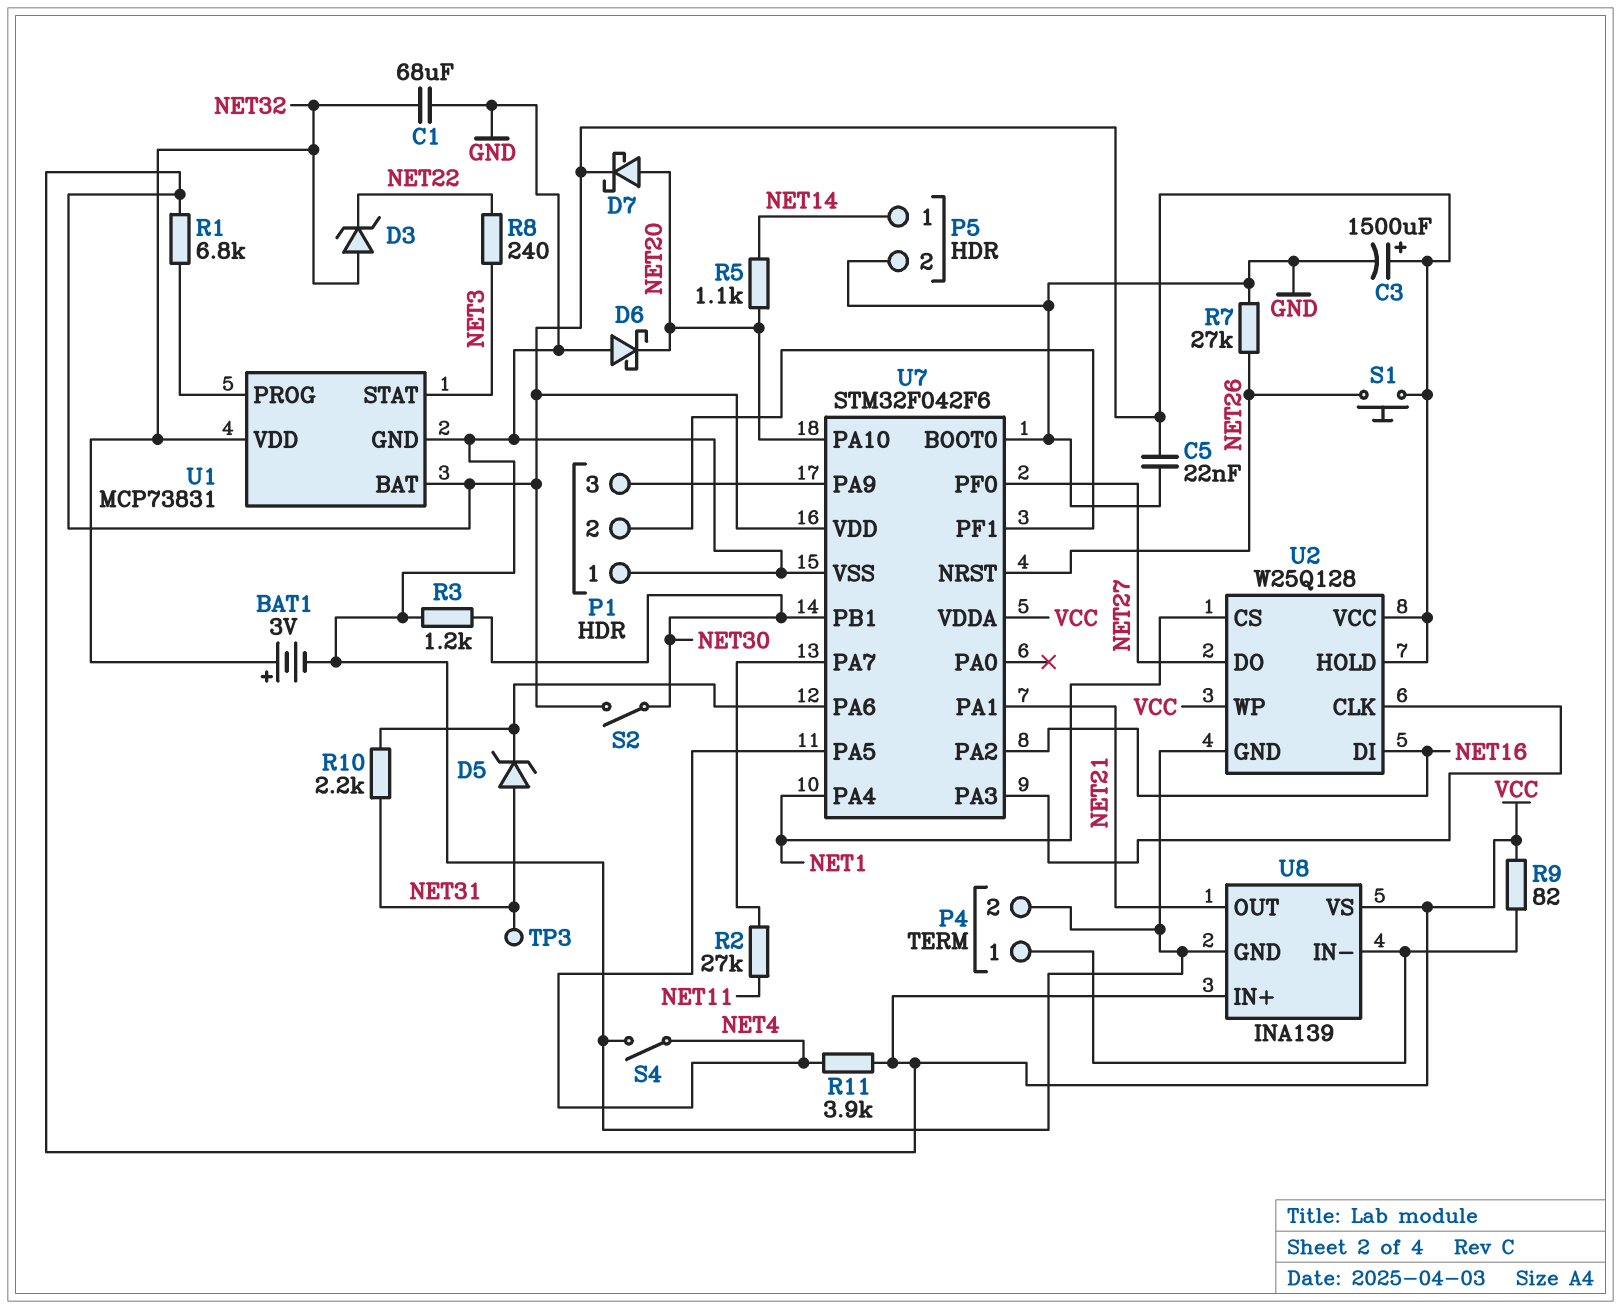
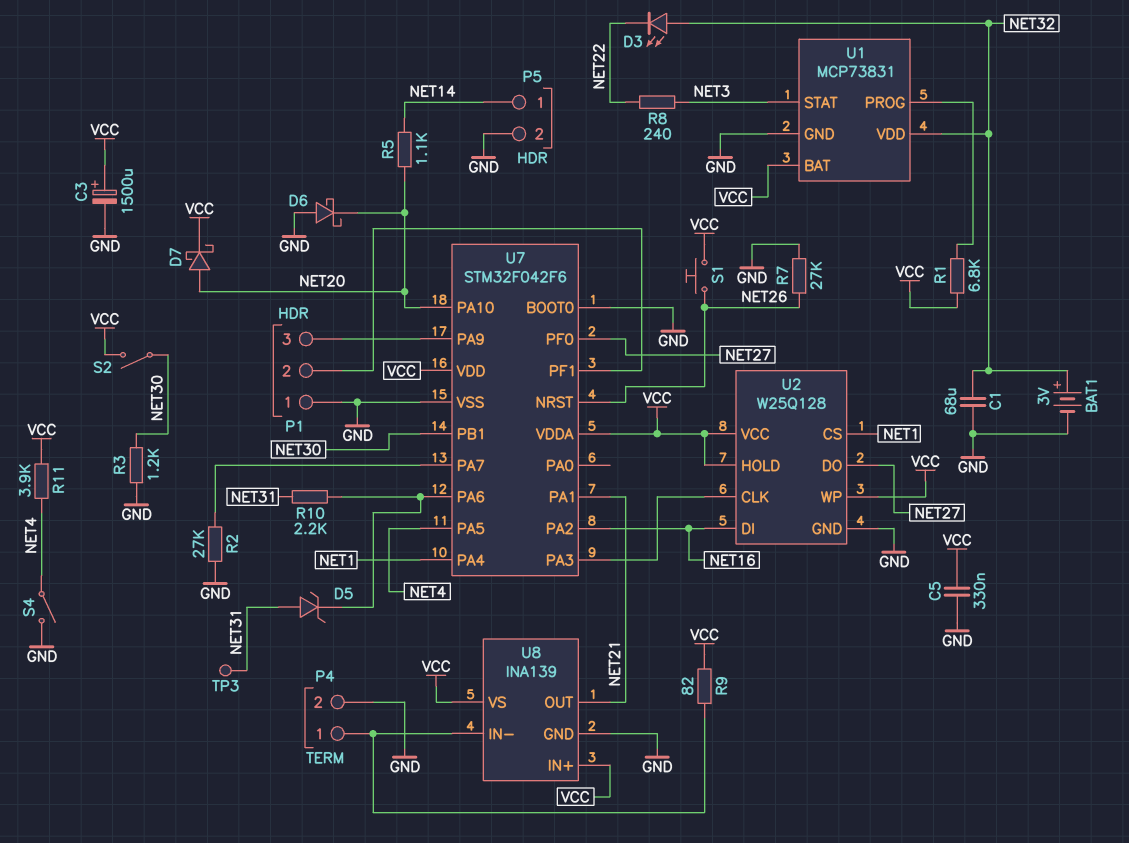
C5: 22nF (GND, VCC) -> 330nF (GND, VCC)
D3: zener (A NET32, K NET22) -> LED (A NET32, K NET22)
R2: 27k (NET11, U7/PA7) -> 27k (GND, U7/PA7)

